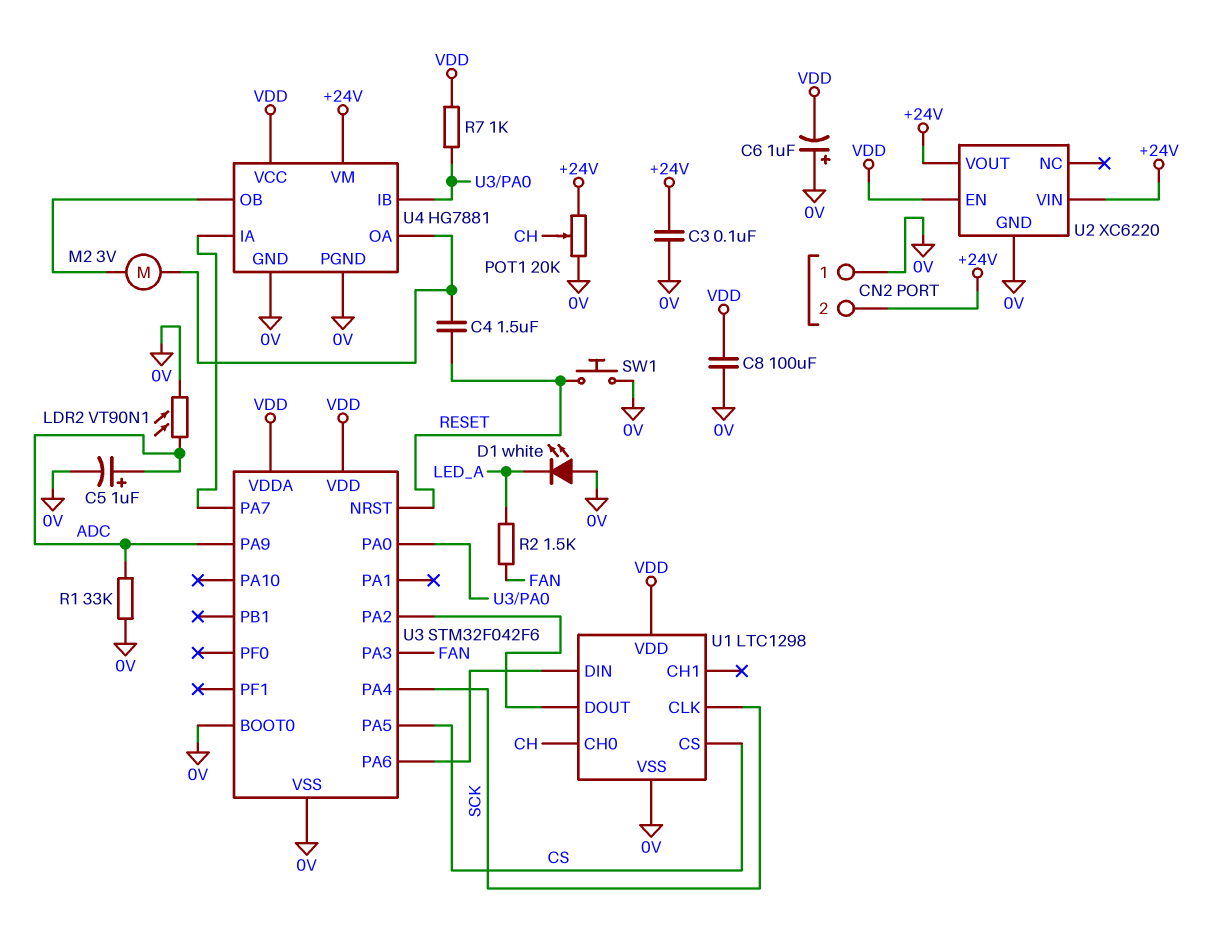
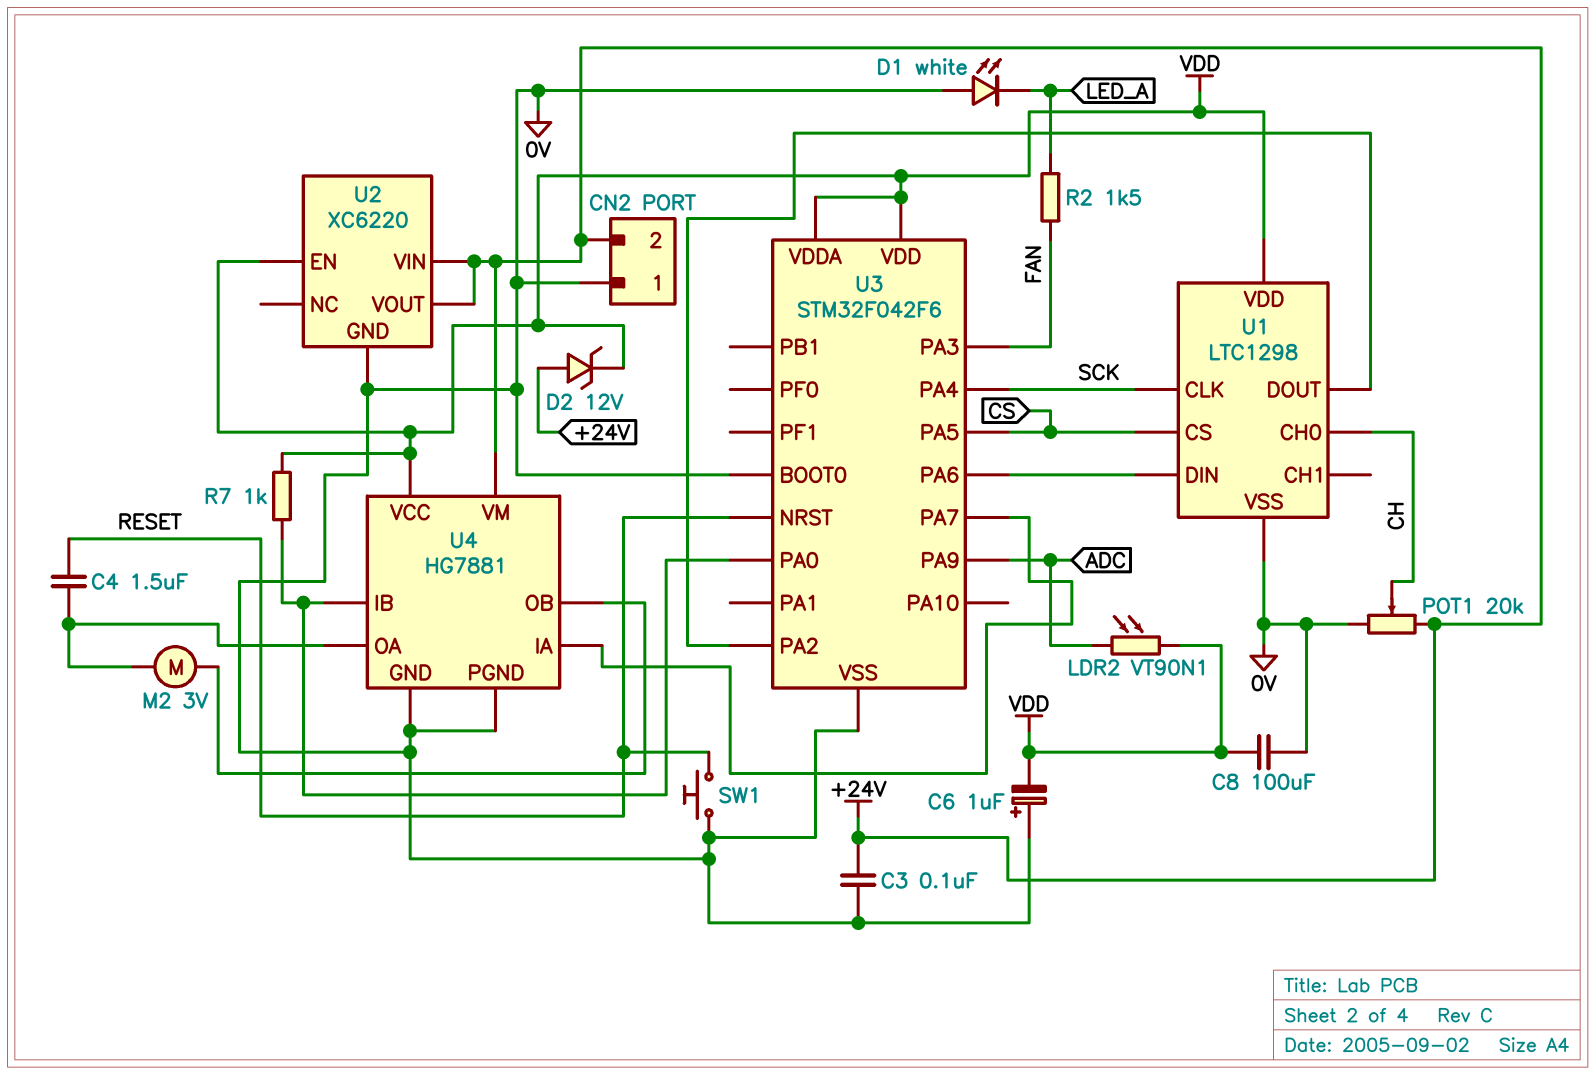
C5: 1uF (plus ADC, minus 0V) -> none
D2: none -> zener 12V (A +24V, K VDD)
LDR2: VT90N1 (0V, ADC) -> VT90N1 (ADC, VDD)
R1: 33k (0V, ADC) -> none

